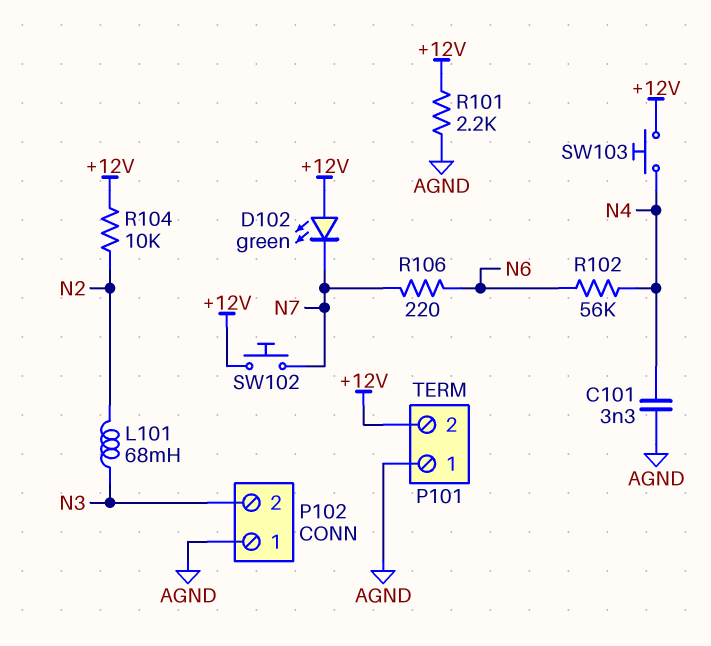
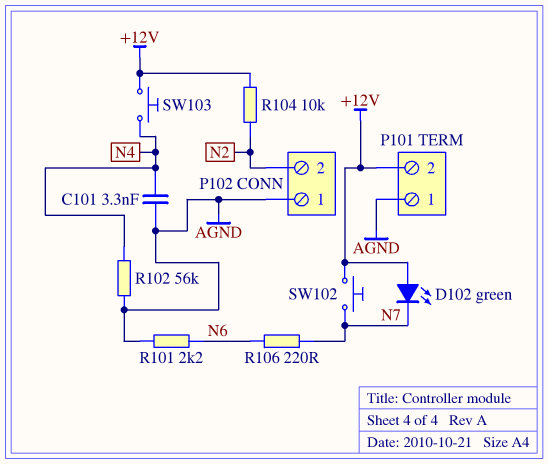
L101: 68mH (N2, N3) -> none
P102 pin 2: N3 -> N2
R101: 2.2k (+12V, AGND) -> 2.2k (AGND, N6)
R102: 56k (N4, N6) -> 56k (AGND, N4)

